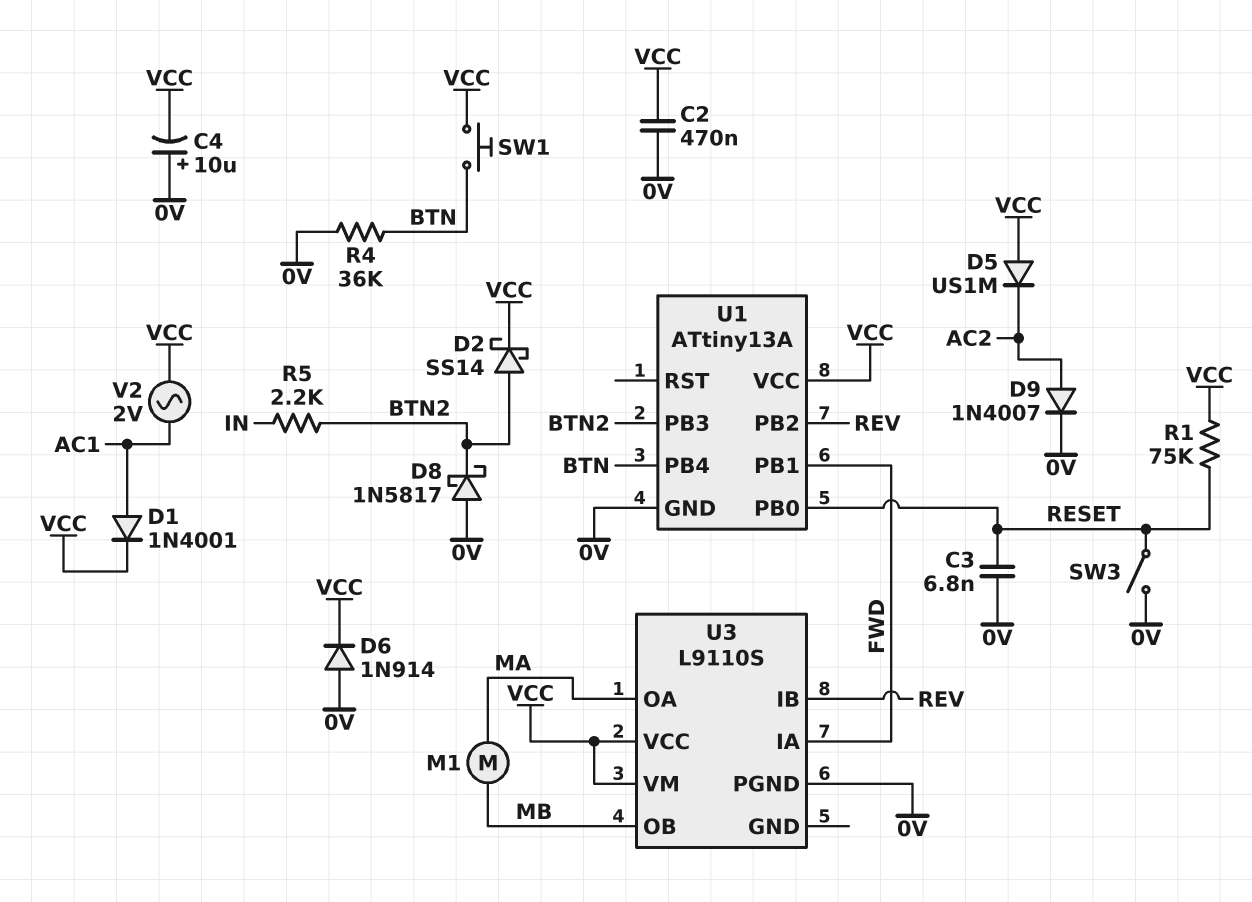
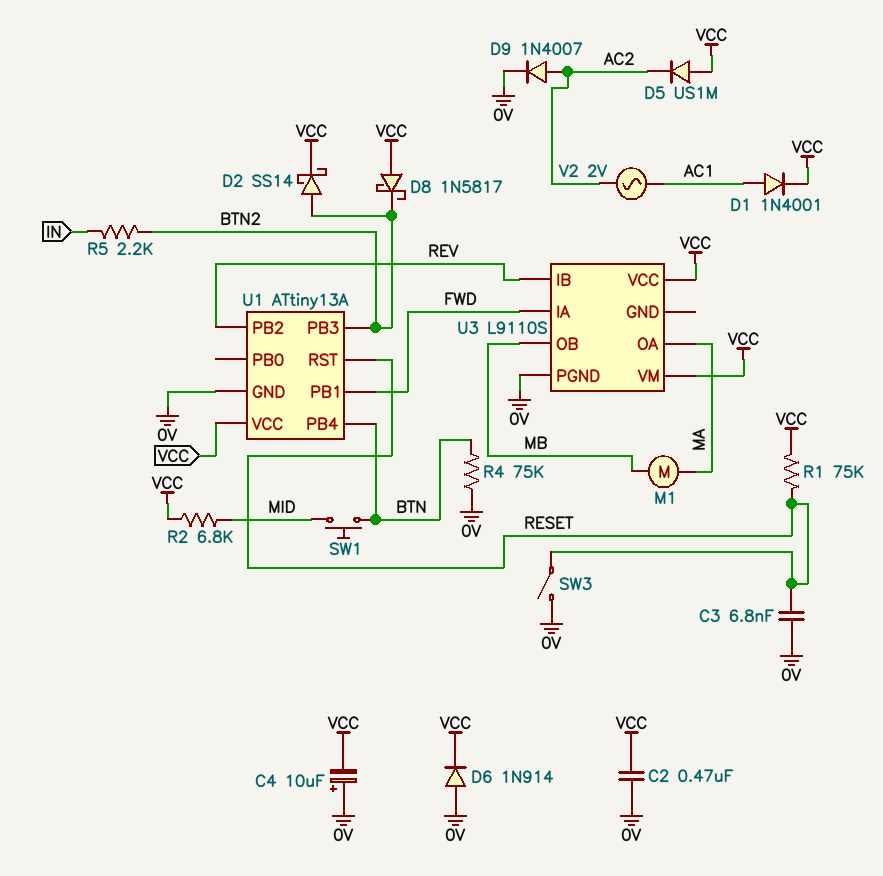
D8: schottky 1N5817 (A 0V, K BTN2) -> schottky 1N5817 (A VCC, K BTN2)
R2: none -> 6.8k (MID, VCC)
R4: 36k (0V, BTN) -> 75k (0V, BTN)
SW1: button (BTN, VCC) -> button (BTN, MID)
U1 pin PB0: RESET -> none
U1 pin RST: none -> RESET
V2: AC 2V (AC1, VCC) -> AC 2V (AC1, AC2)

